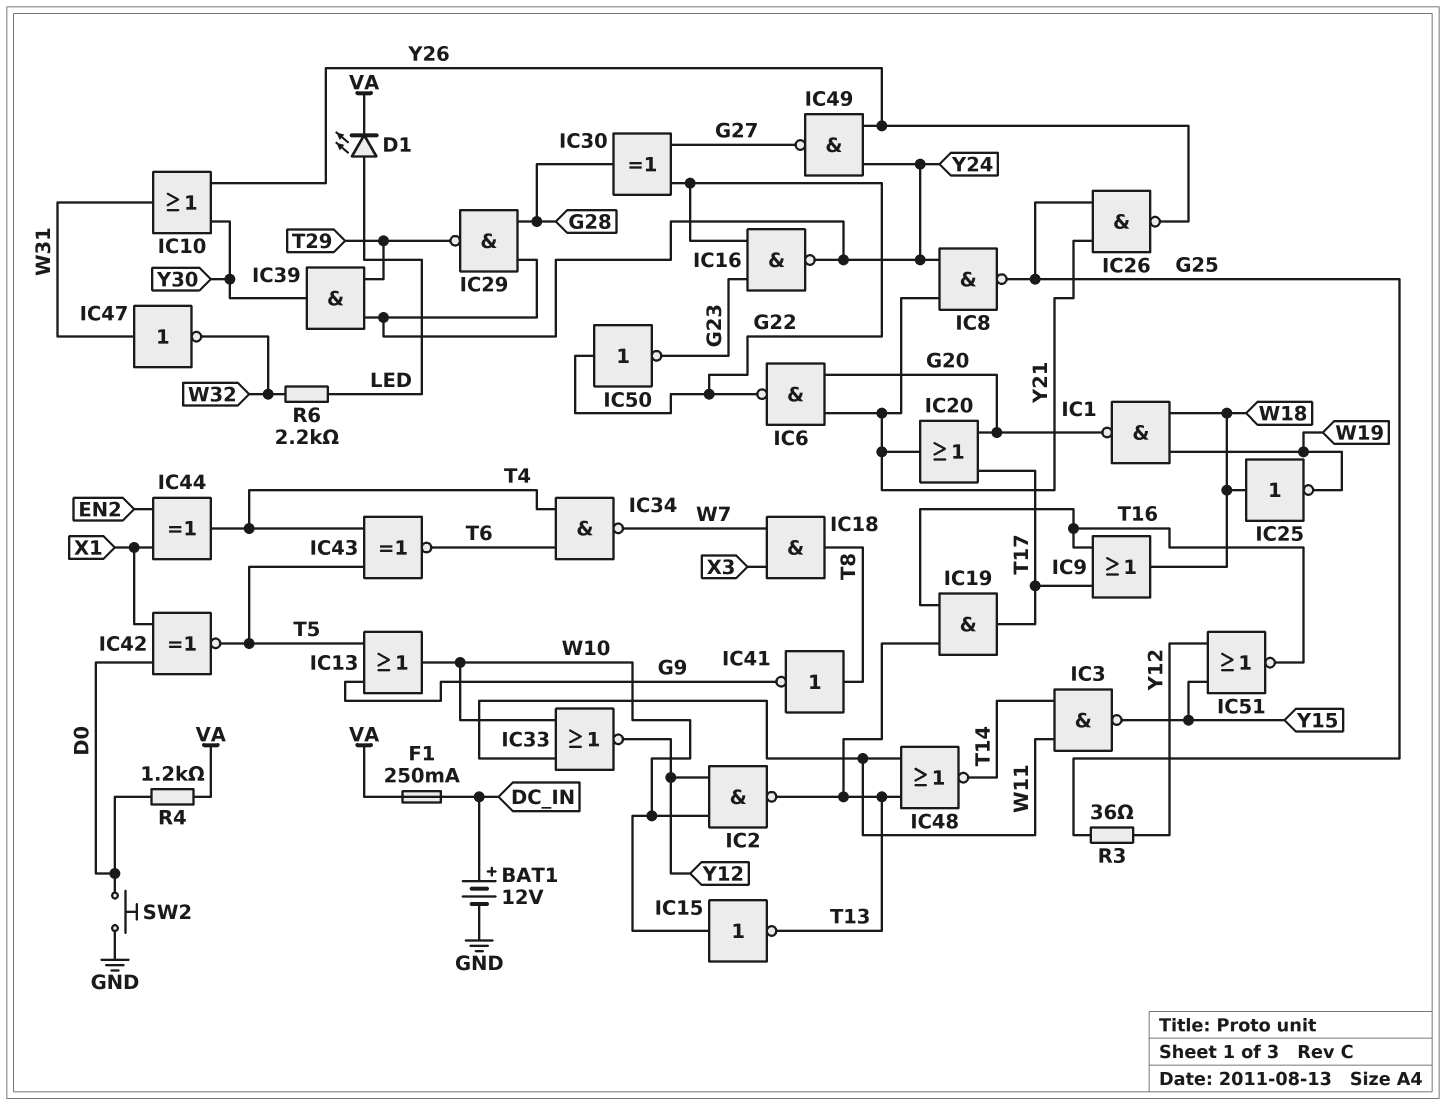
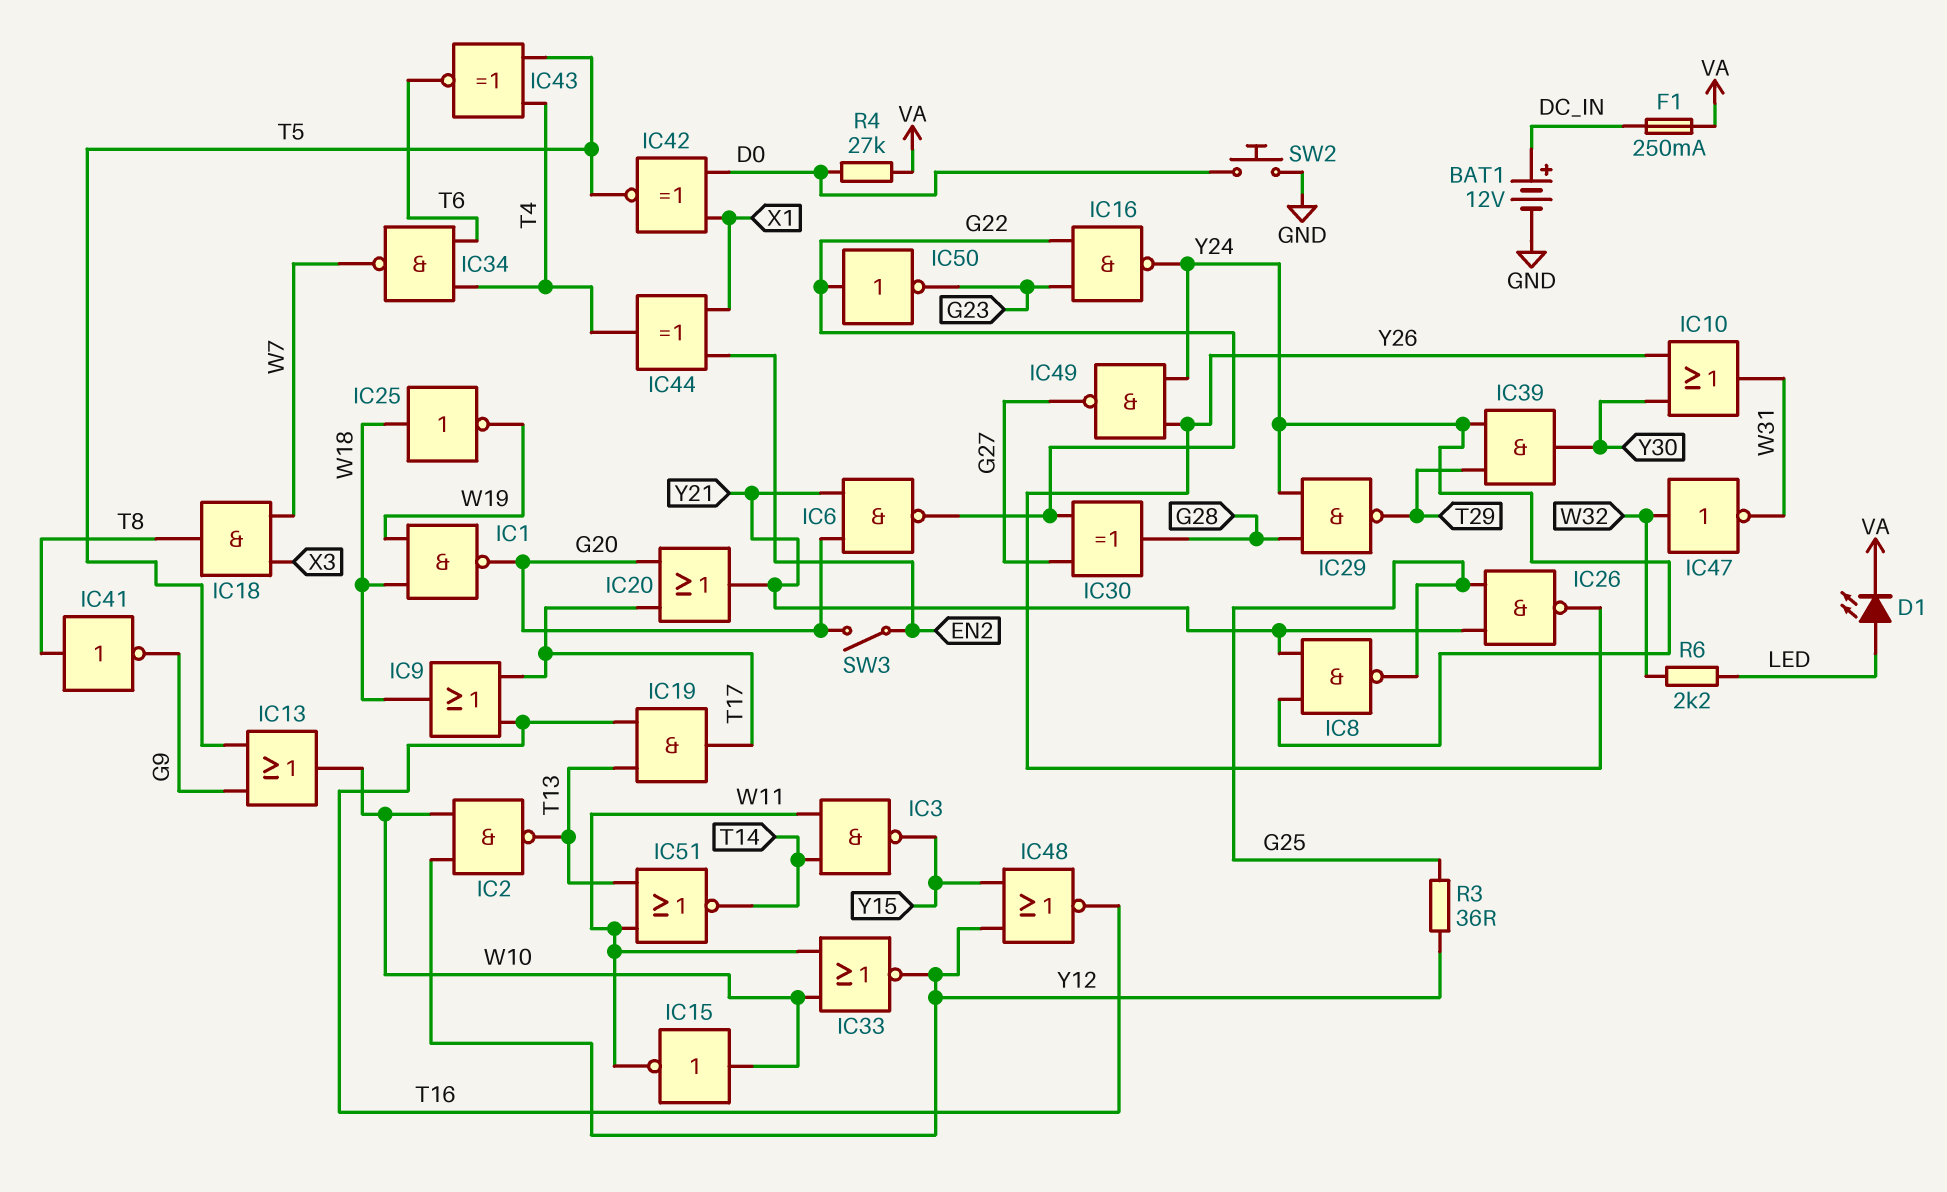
IC15: NOT (in W10, out T13) -> NOT (in W10, out W11)
IC47: NOT (in W31, out W32) -> NOT (in W32, out W31)
IC48: NOR (in T13, in W11, out T14) -> NOR (in Y12, in Y15, out T16)
IC51: NOR (in Y12, in Y15, out T16) -> NOR (in T13, in W11, out T14)
R4: 1.2k (D0, VA) -> 27k (D0, VA)
SW3: none -> switch (EN2, G20)

